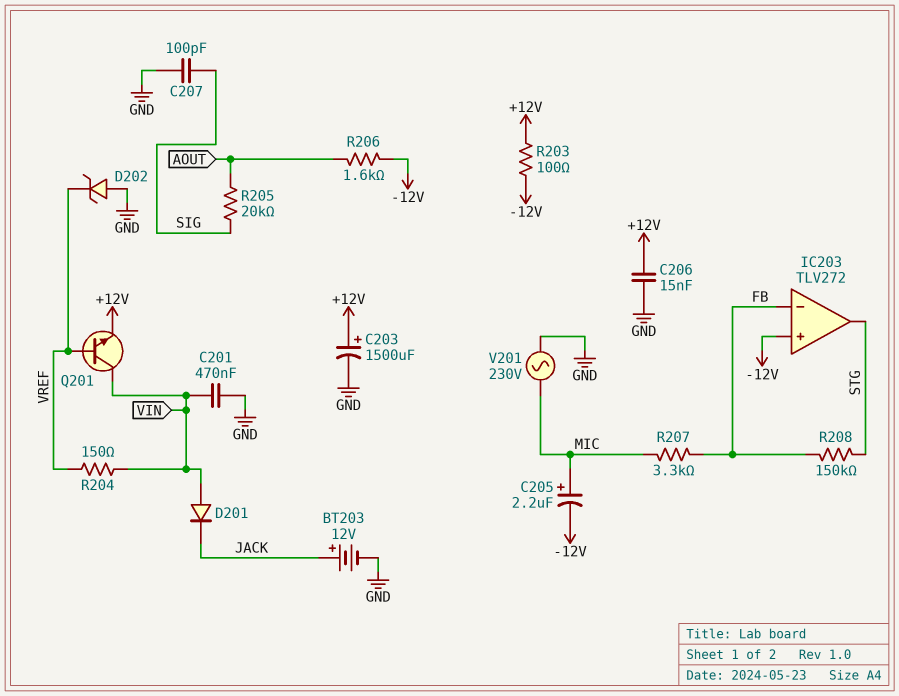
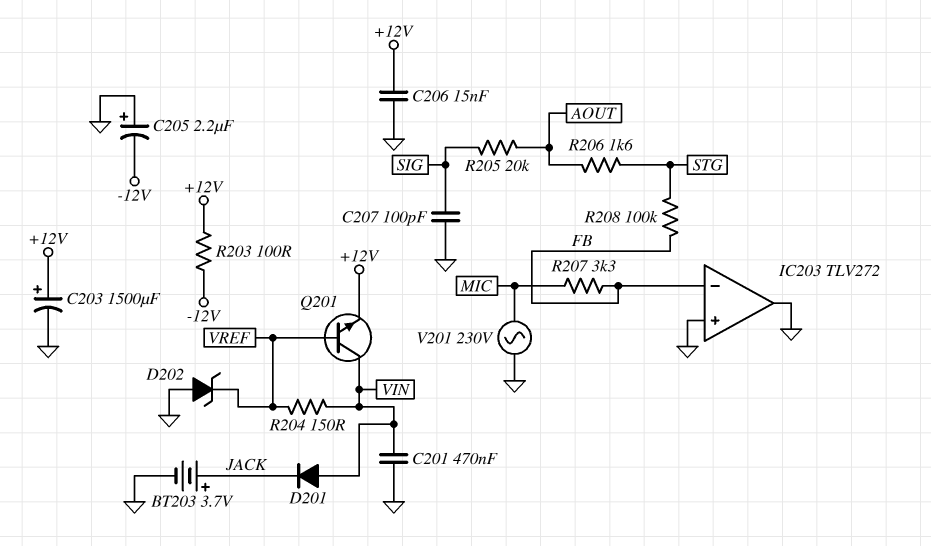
BT203: 12V (plus JACK, minus GND) -> 3.7V (plus JACK, minus GND)
C205: 2.2uF (plus MIC, minus -12V) -> 2.2uF (plus GND, minus -12V)
IC203 pin in+: -12V -> GND
IC203 pin out: STG -> GND
R206: 1.6k (-12V, AOUT) -> 1.6k (AOUT, STG)
R208: 150k (FB, STG) -> 100k (FB, STG)

